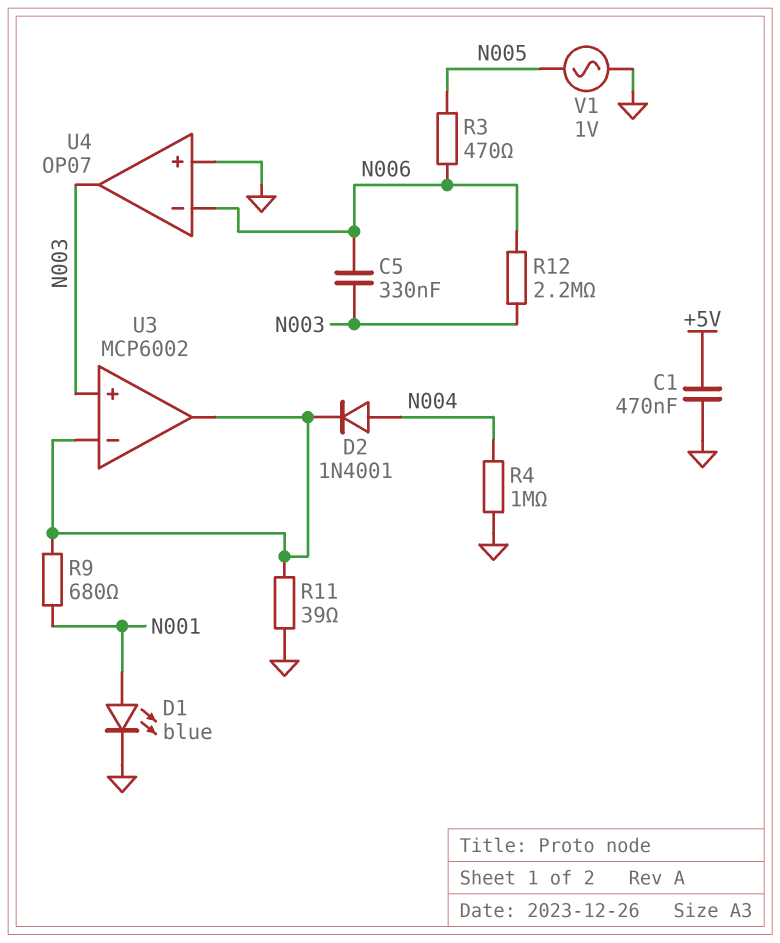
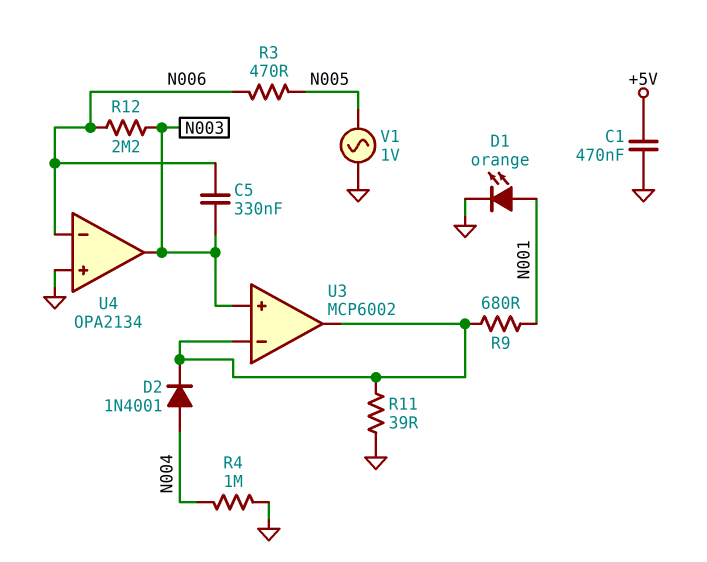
D1: LED blue (A N001, K GND) -> LED orange (A N001, K GND)
U4: OP07 -> OPA2134

